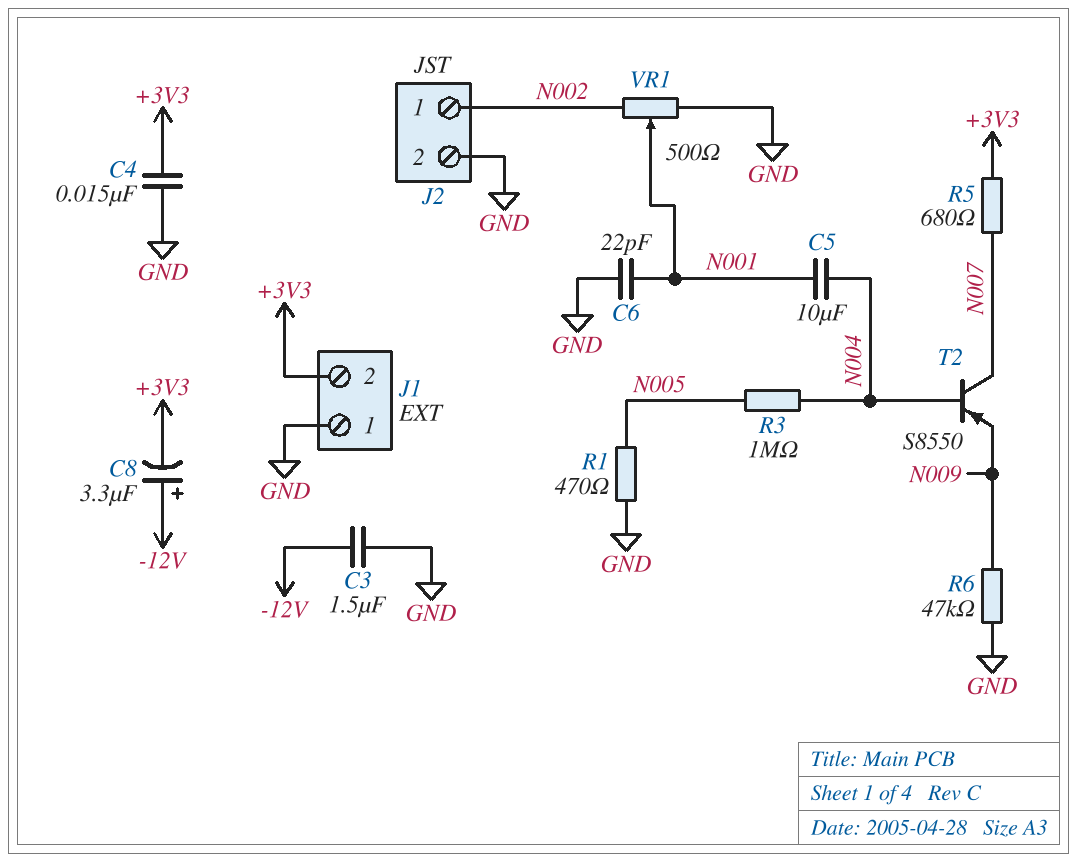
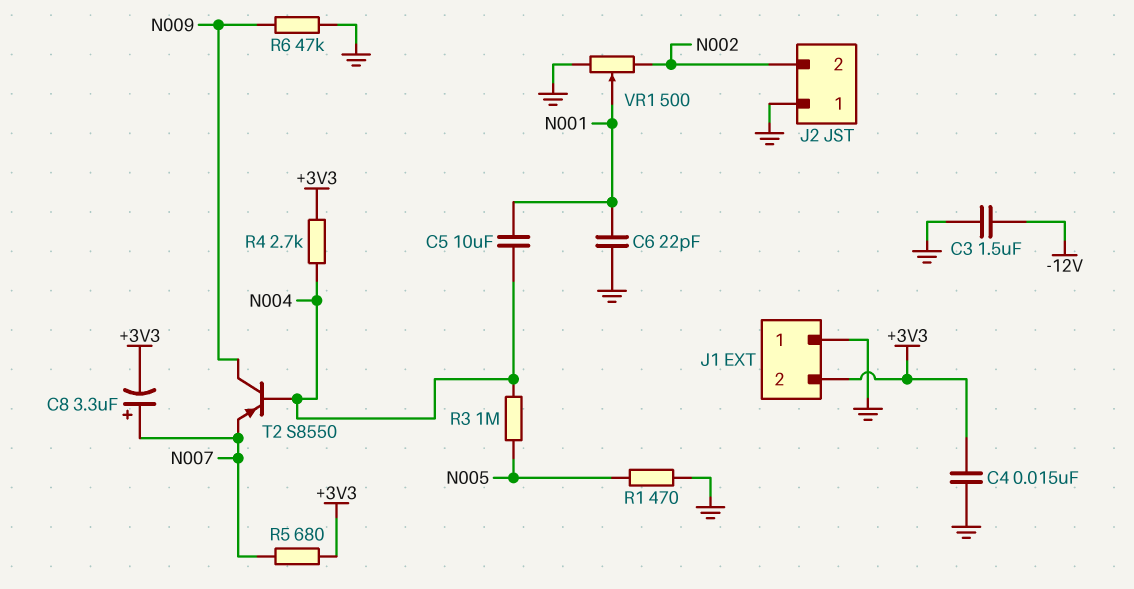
C8: 3.3uF (plus -12V, minus +3V3) -> 3.3uF (plus N007, minus +3V3)
J2 pin 1: N002 -> GND
J2 pin 2: GND -> N002
R4: none -> 2.7k (+3V3, N004)
T2: PNP S8550 (B N004, C N007, E N009) -> PNP S8550 (B N004, C N009, E N007)

